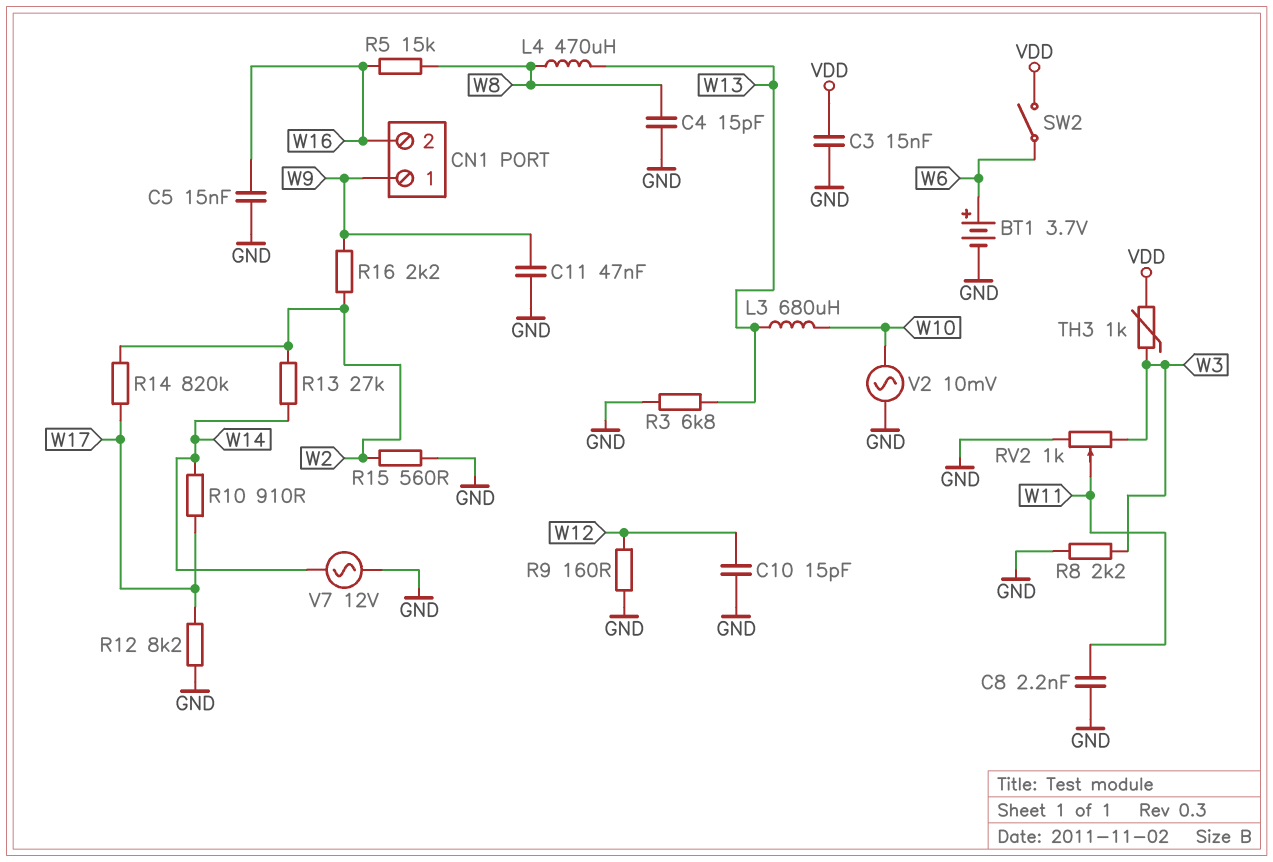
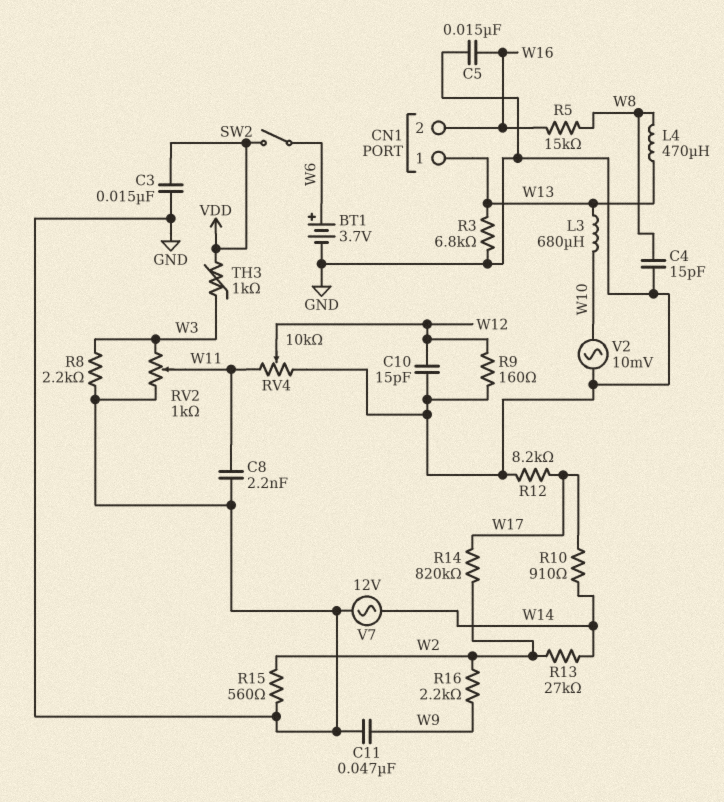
CN1 pin 1: W9 -> W13
RV4: none -> 10k (GND, W11, wiper W12)

